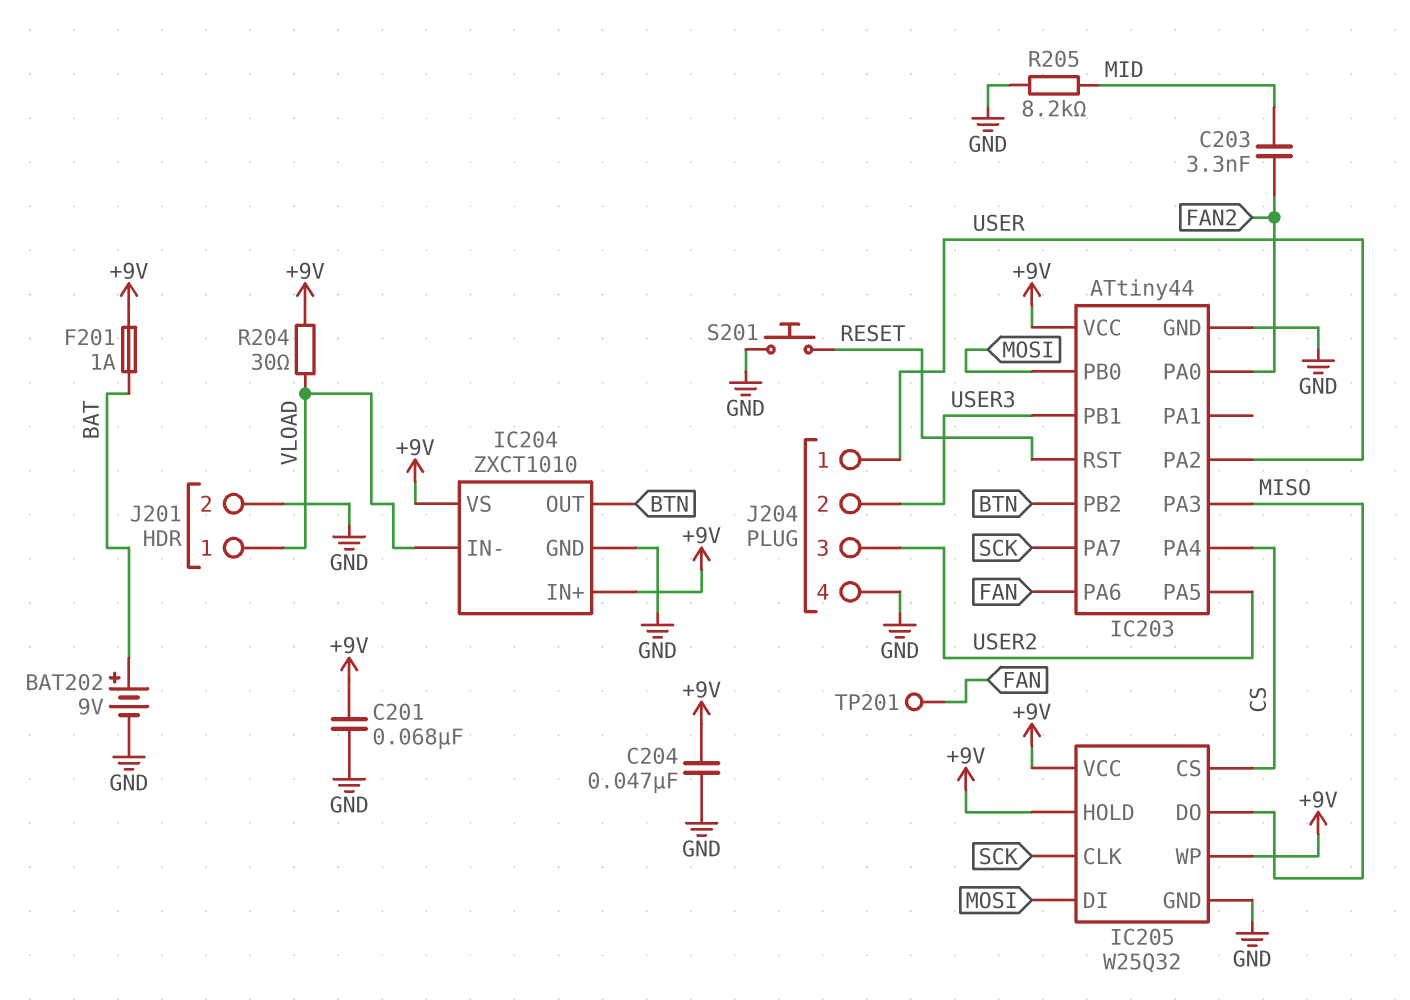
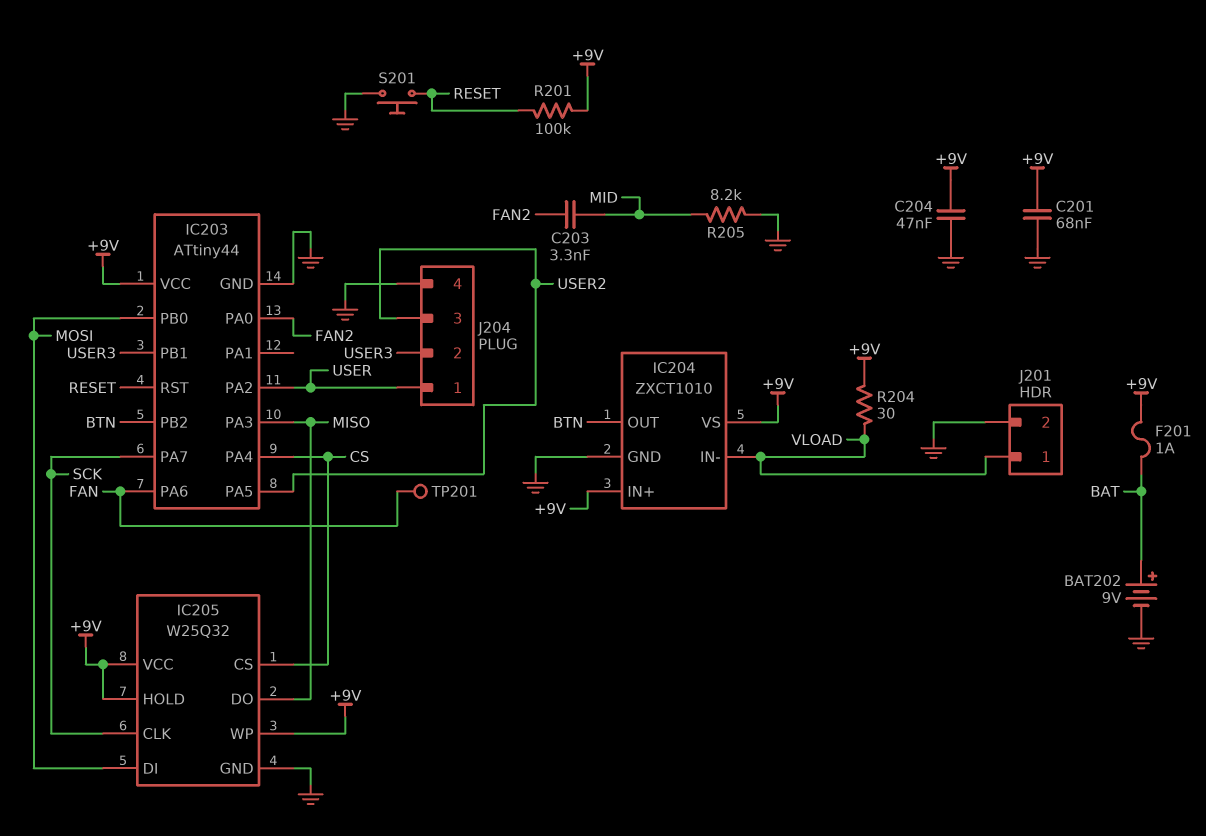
R201: none -> 100k (+9V, RESET)

